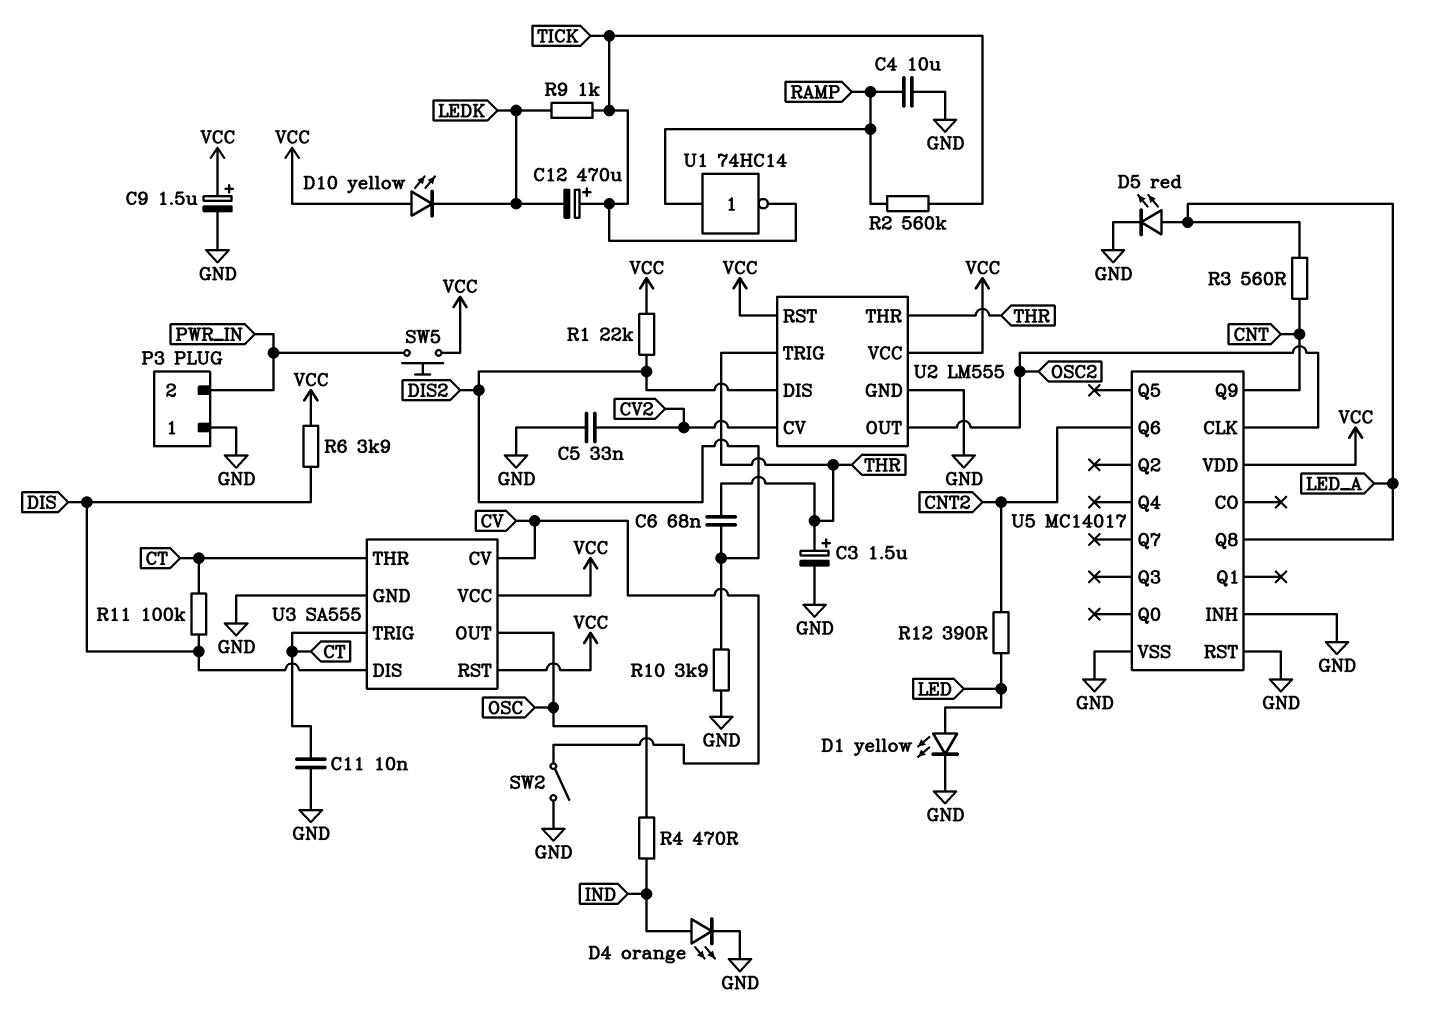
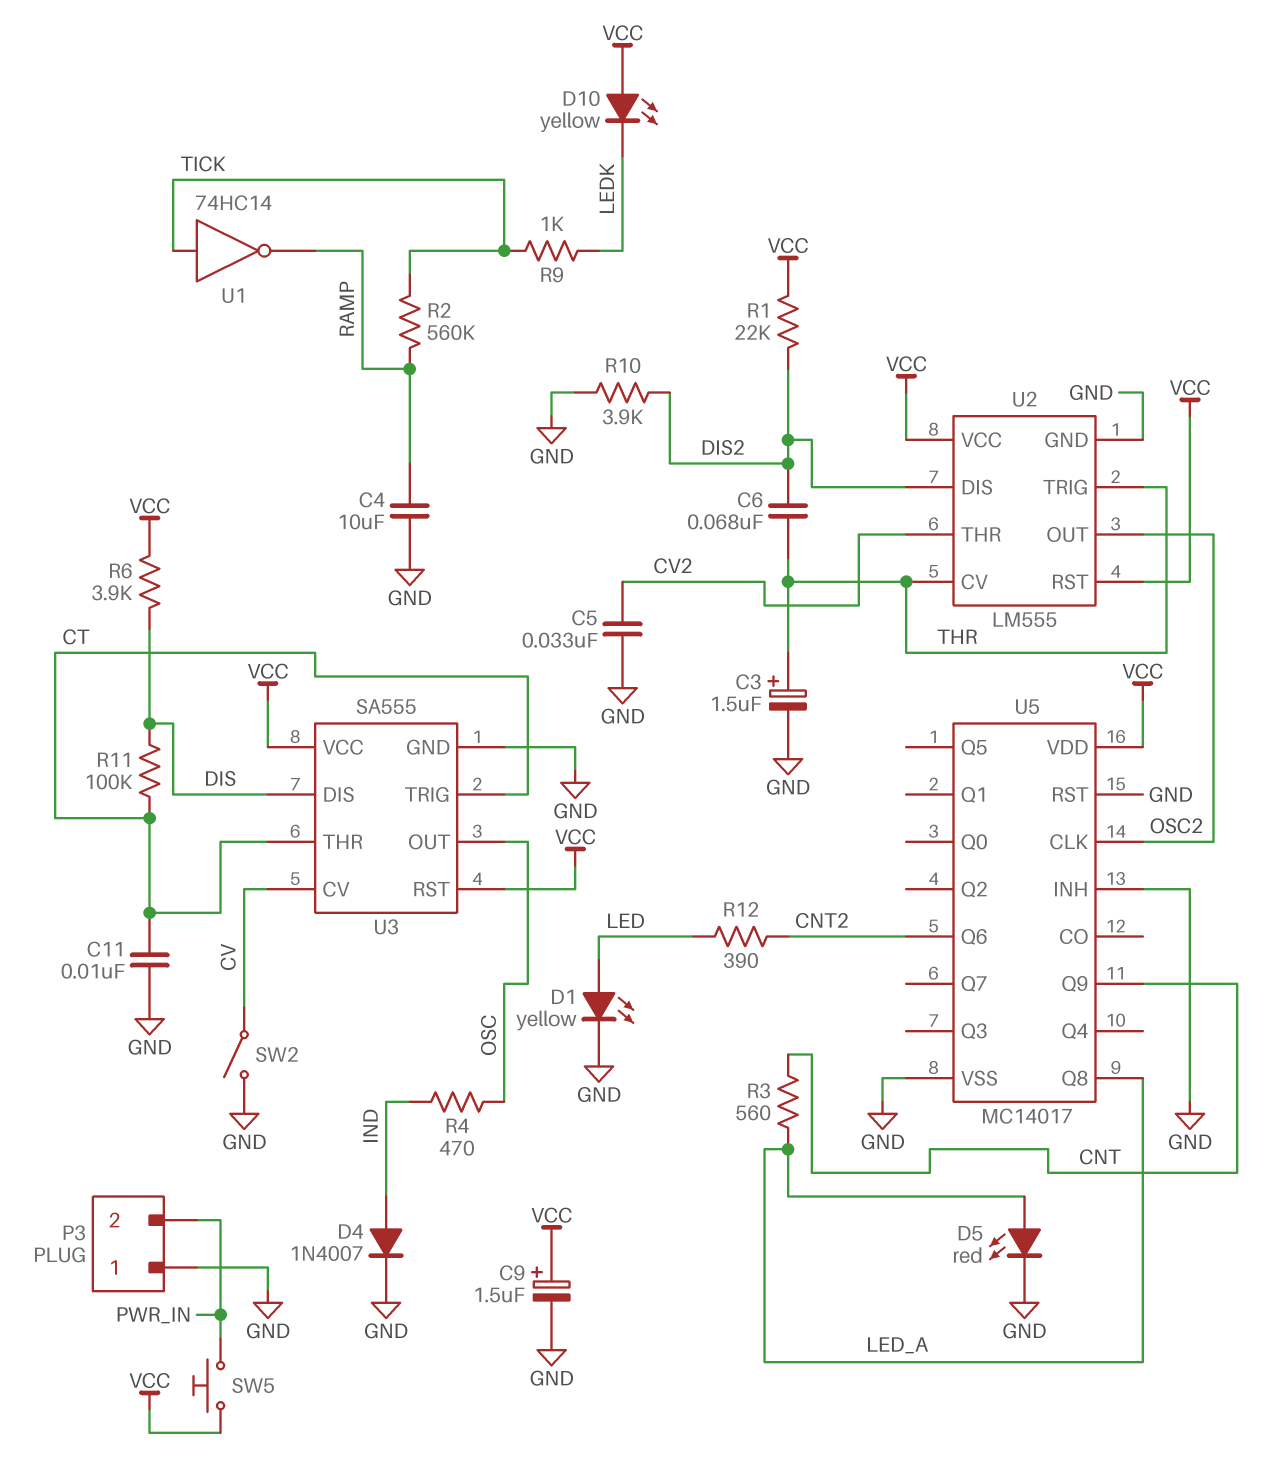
C12: 470uF (plus TICK, minus LEDK) -> none
D4: LED orange (A IND, K GND) -> diode 1N4007 (A IND, K GND)
U1: NOT 74HC14 (in RAMP, out TICK) -> NOT 74HC14 (in TICK, out RAMP)
U2 pin CV: CV2 -> THR
U2 pin THR: THR -> CV2

